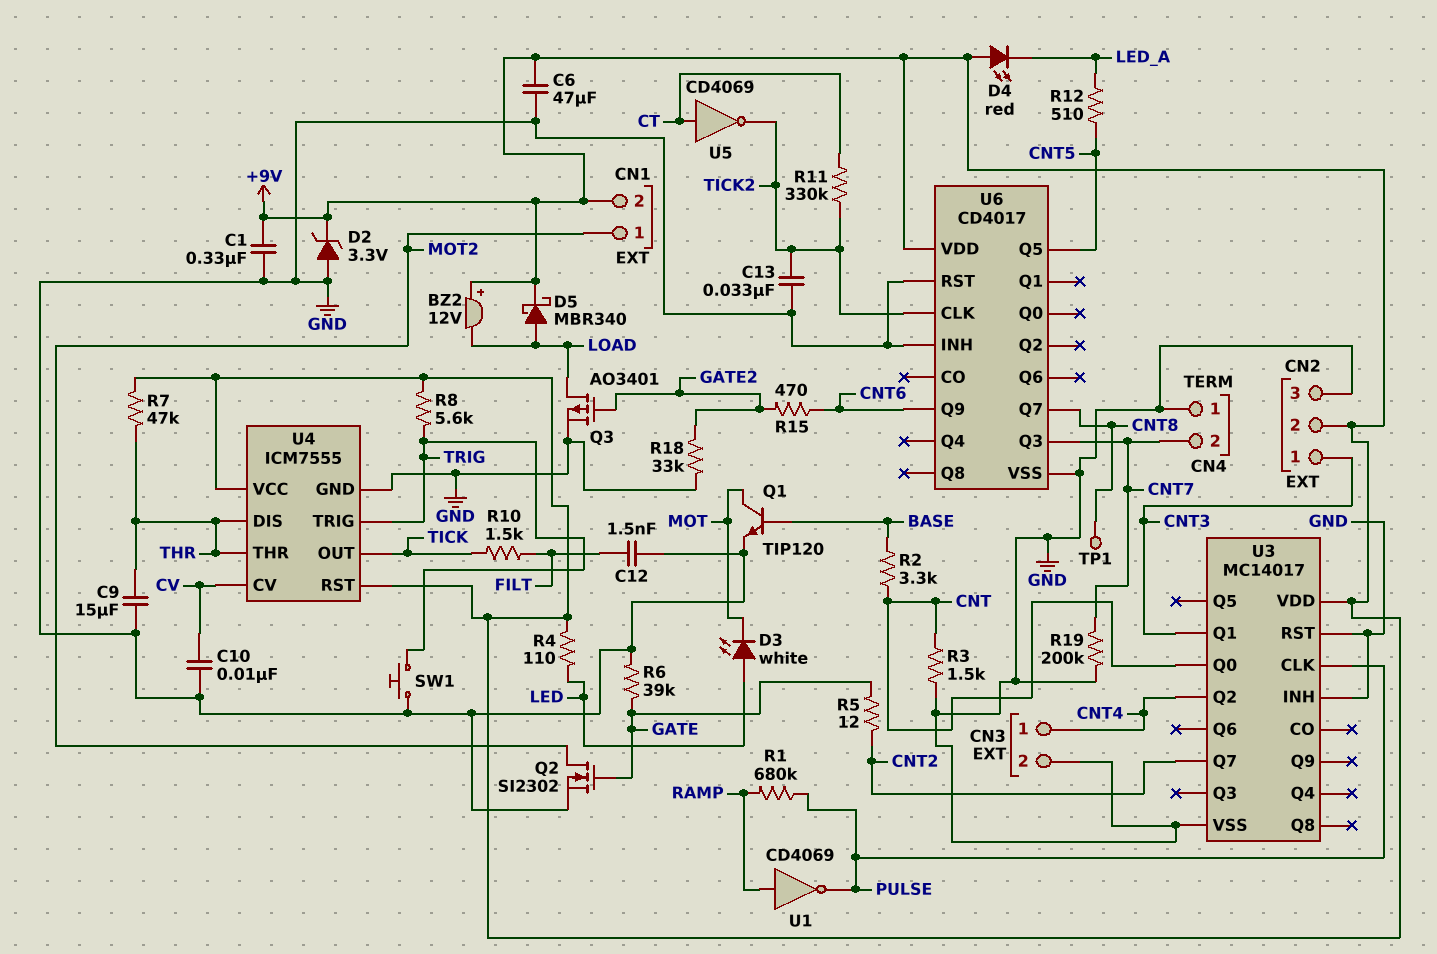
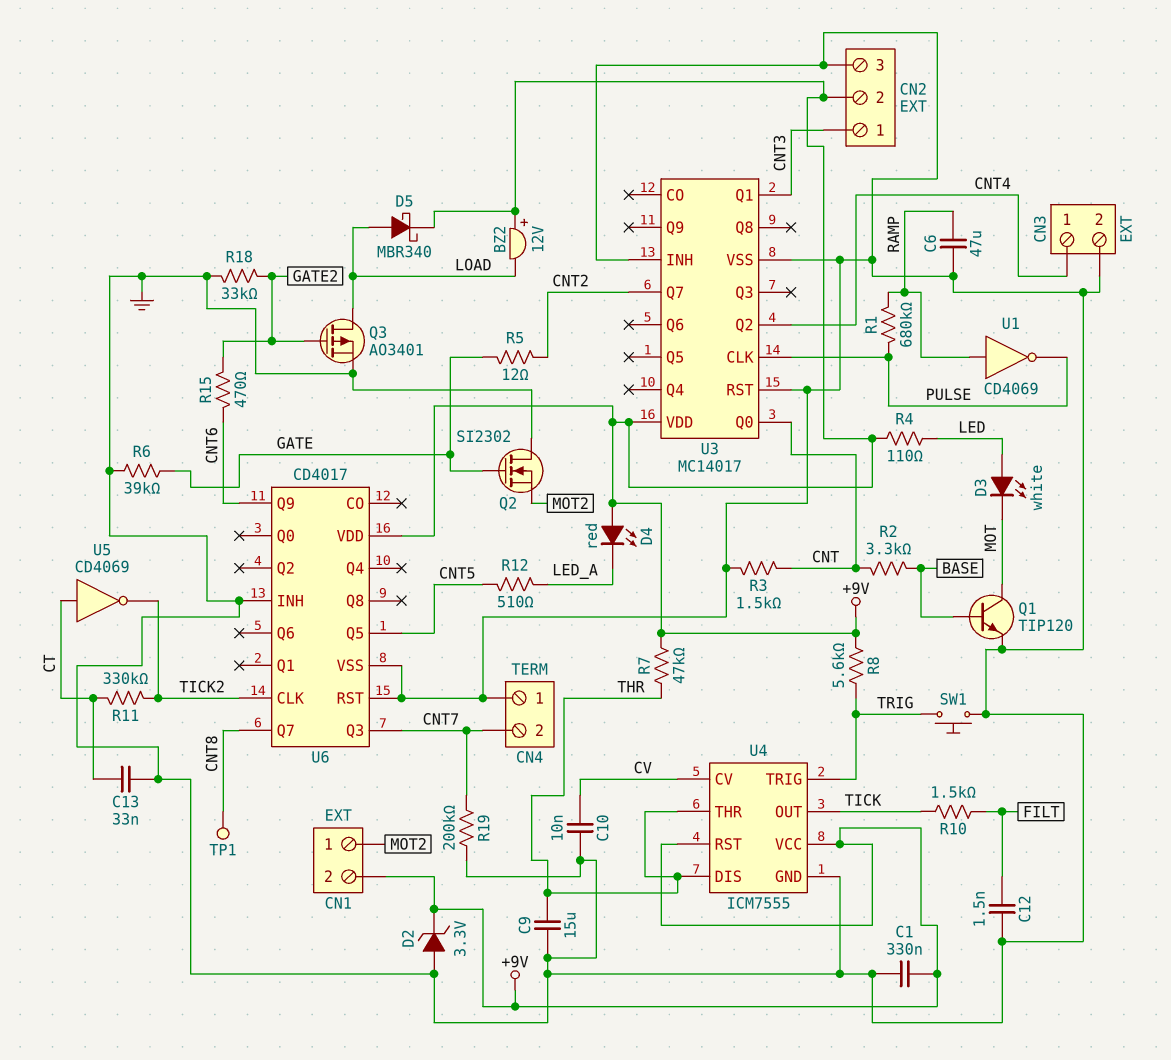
C6: 47uF (+9V, GND) -> 47uF (GND, RAMP)
C13: 33nF (GND, TICK2) -> 33nF (CT, GND)
Q2: NMOS SI2302 (G GATE, D MOT2, S GND) -> NMOS SI2302 (G GATE, D GND, S MOT2)

